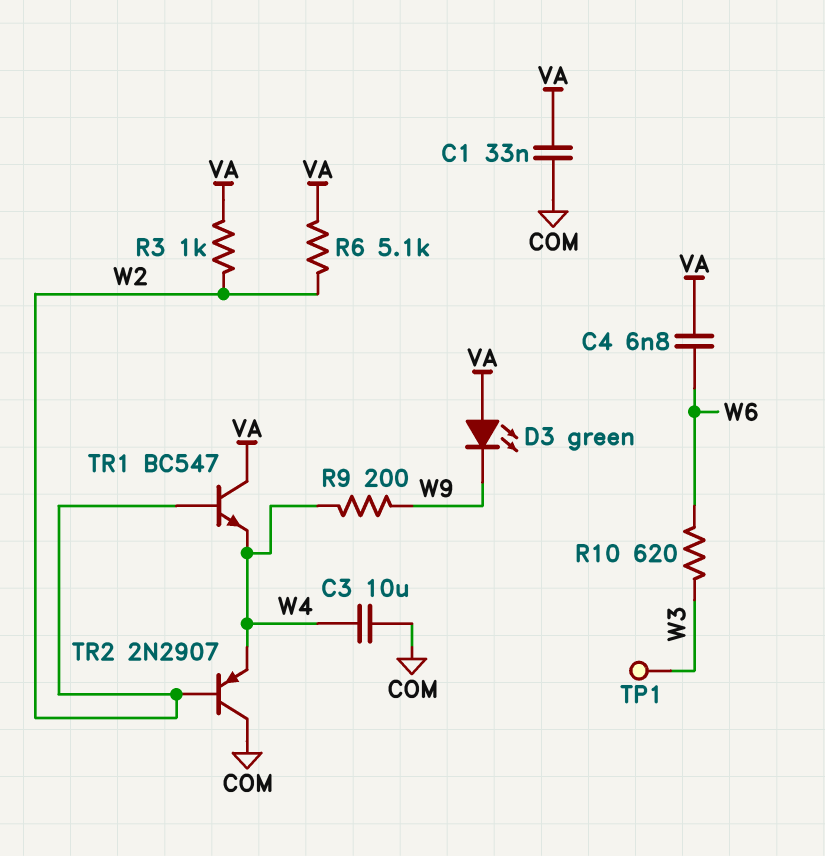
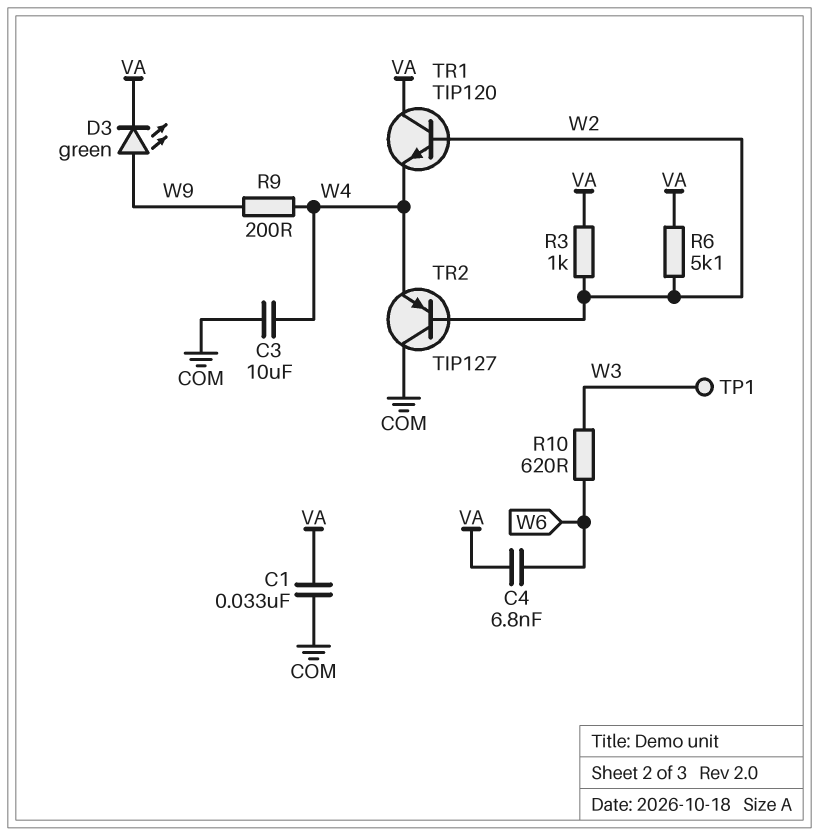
D3: LED green (A VA, K W9) -> LED green (A W9, K VA)
TR1: NPN BC547 (B W2, C VA, E W4) -> NPN TIP120 (B W2, C VA, E W4)
TR2: PNP 2N2907 (B W2, C COM, E W4) -> PNP TIP127 (B W2, C COM, E W4)

